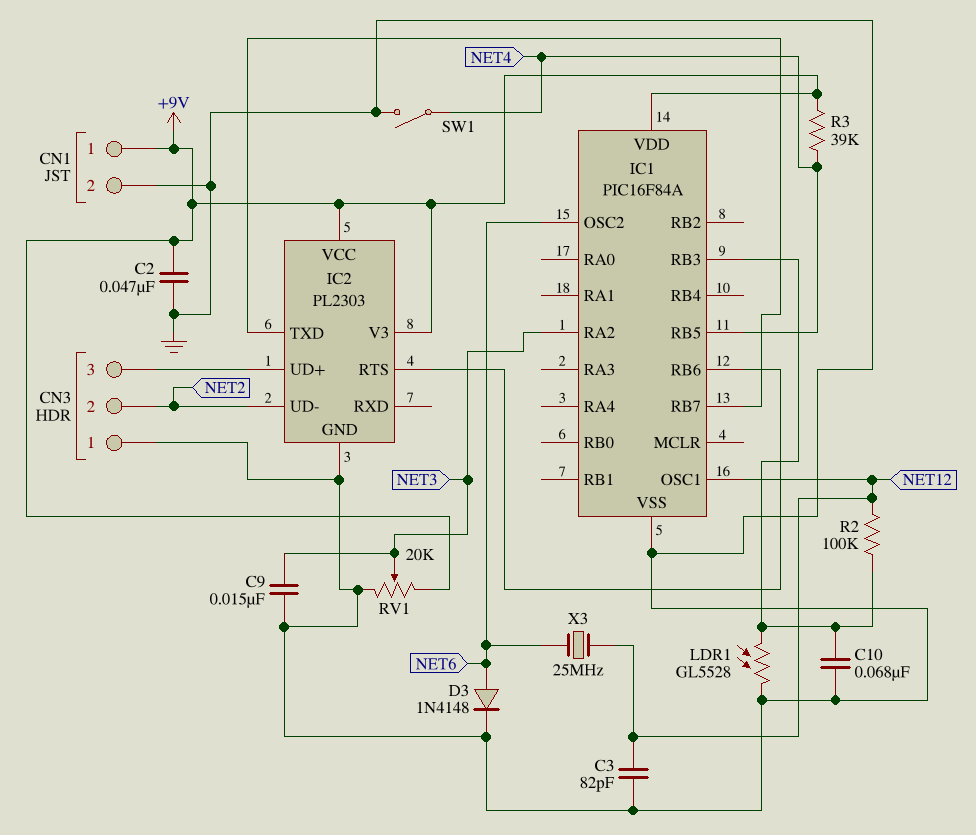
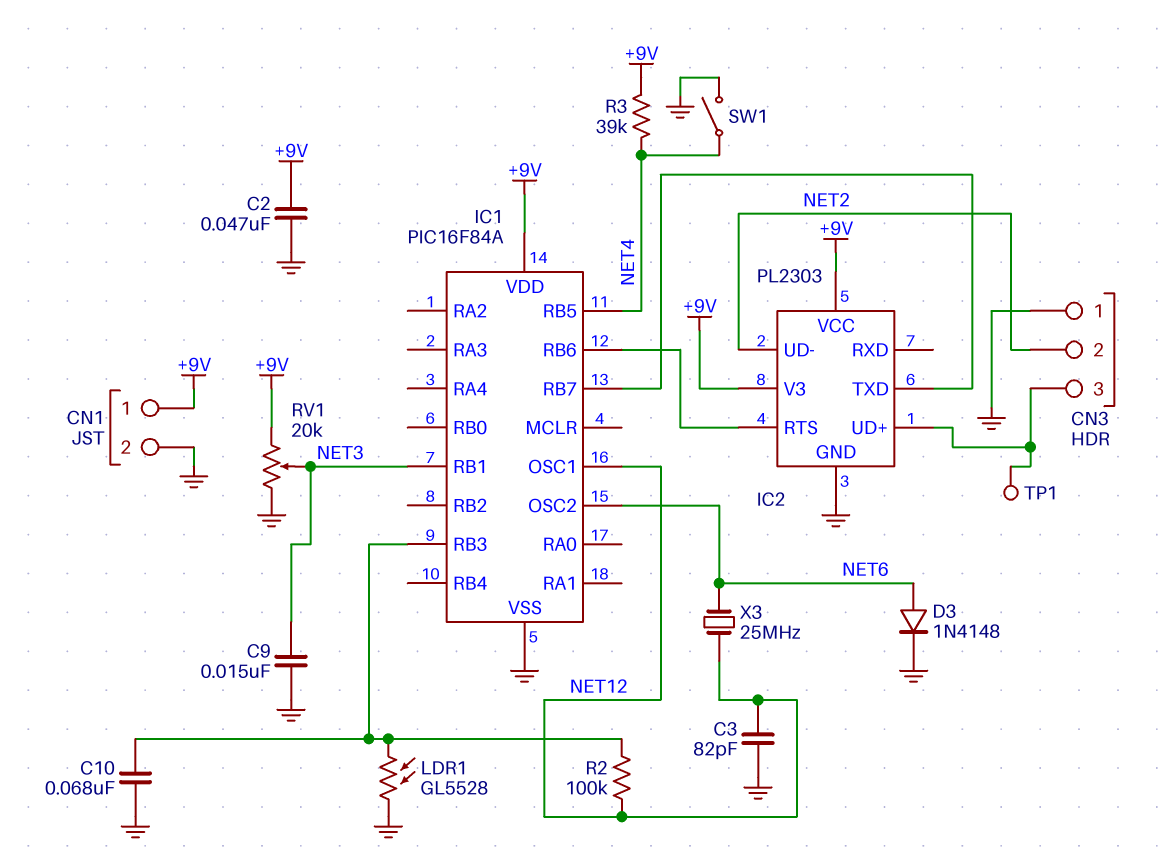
IC1 pin RA2: NET3 -> none
IC1 pin RB1: none -> NET3
TP1: none -> test point (CN3/3)

